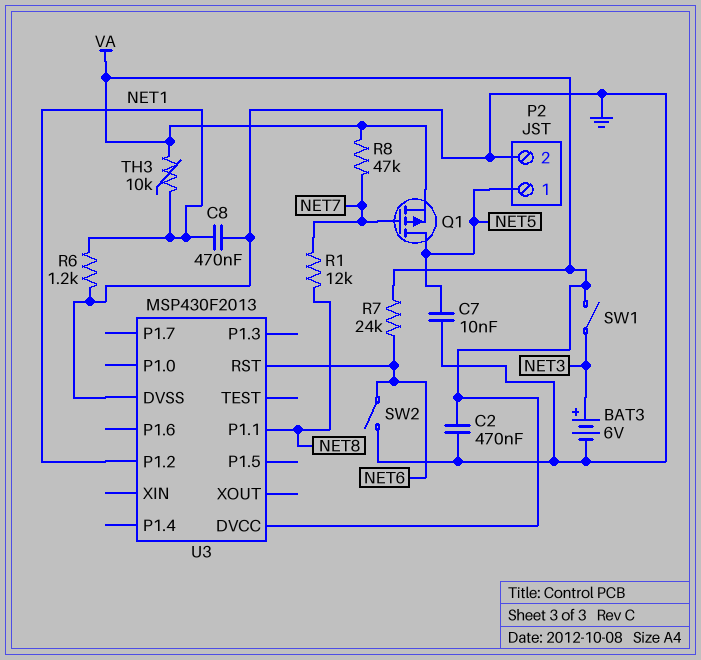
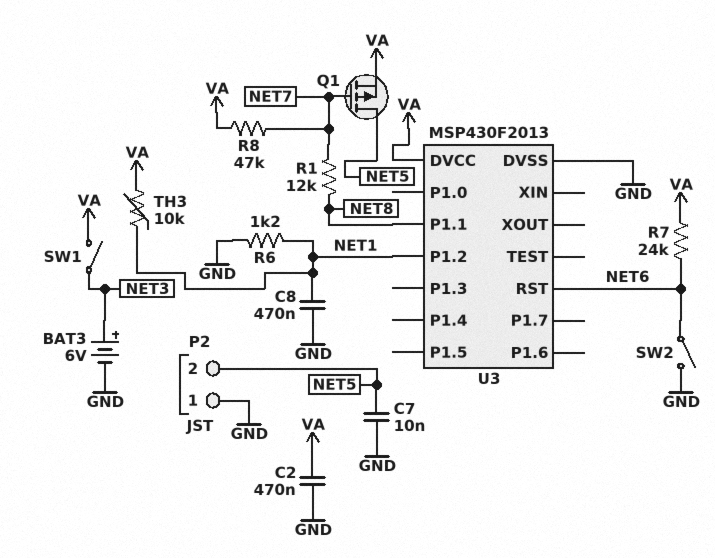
P2 pin 1: NET5 -> GND
P2 pin 2: GND -> NET5

